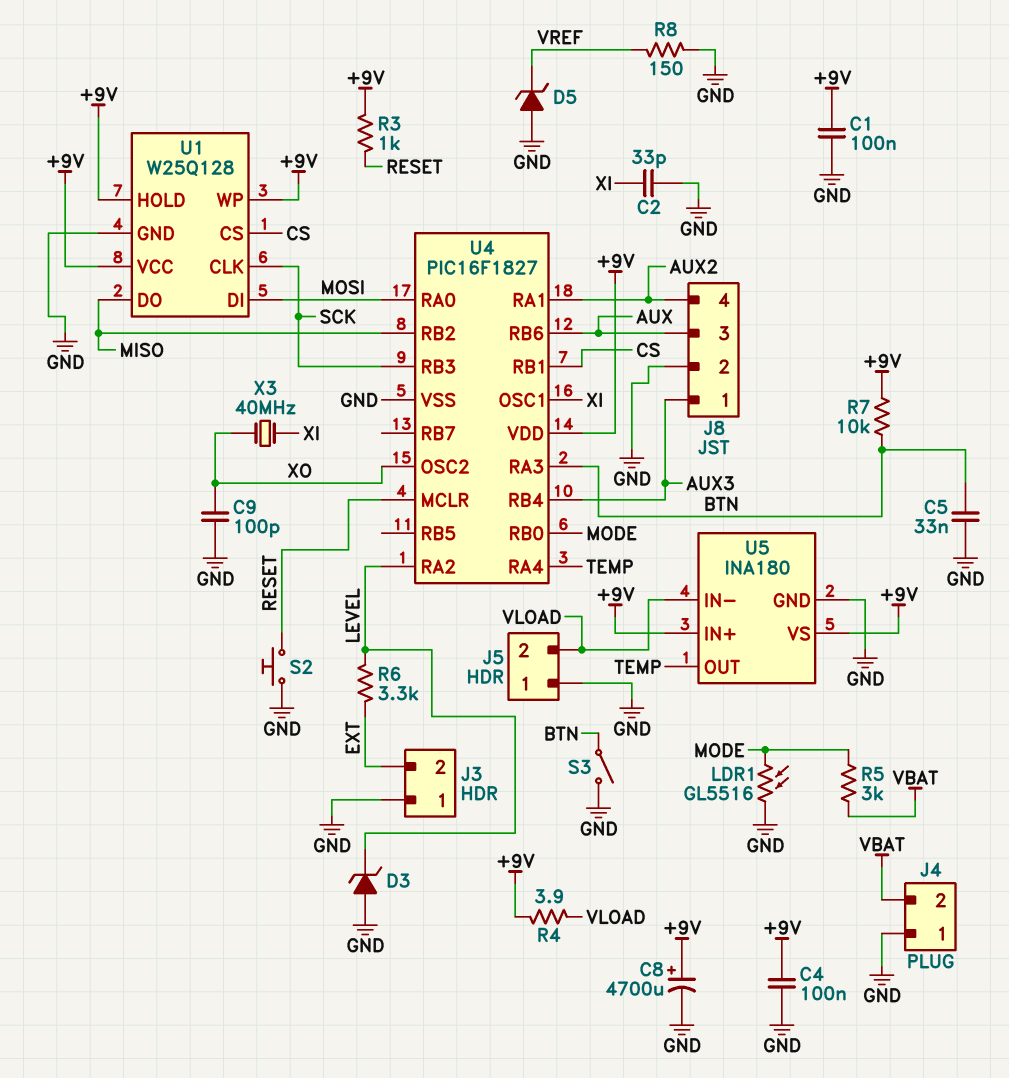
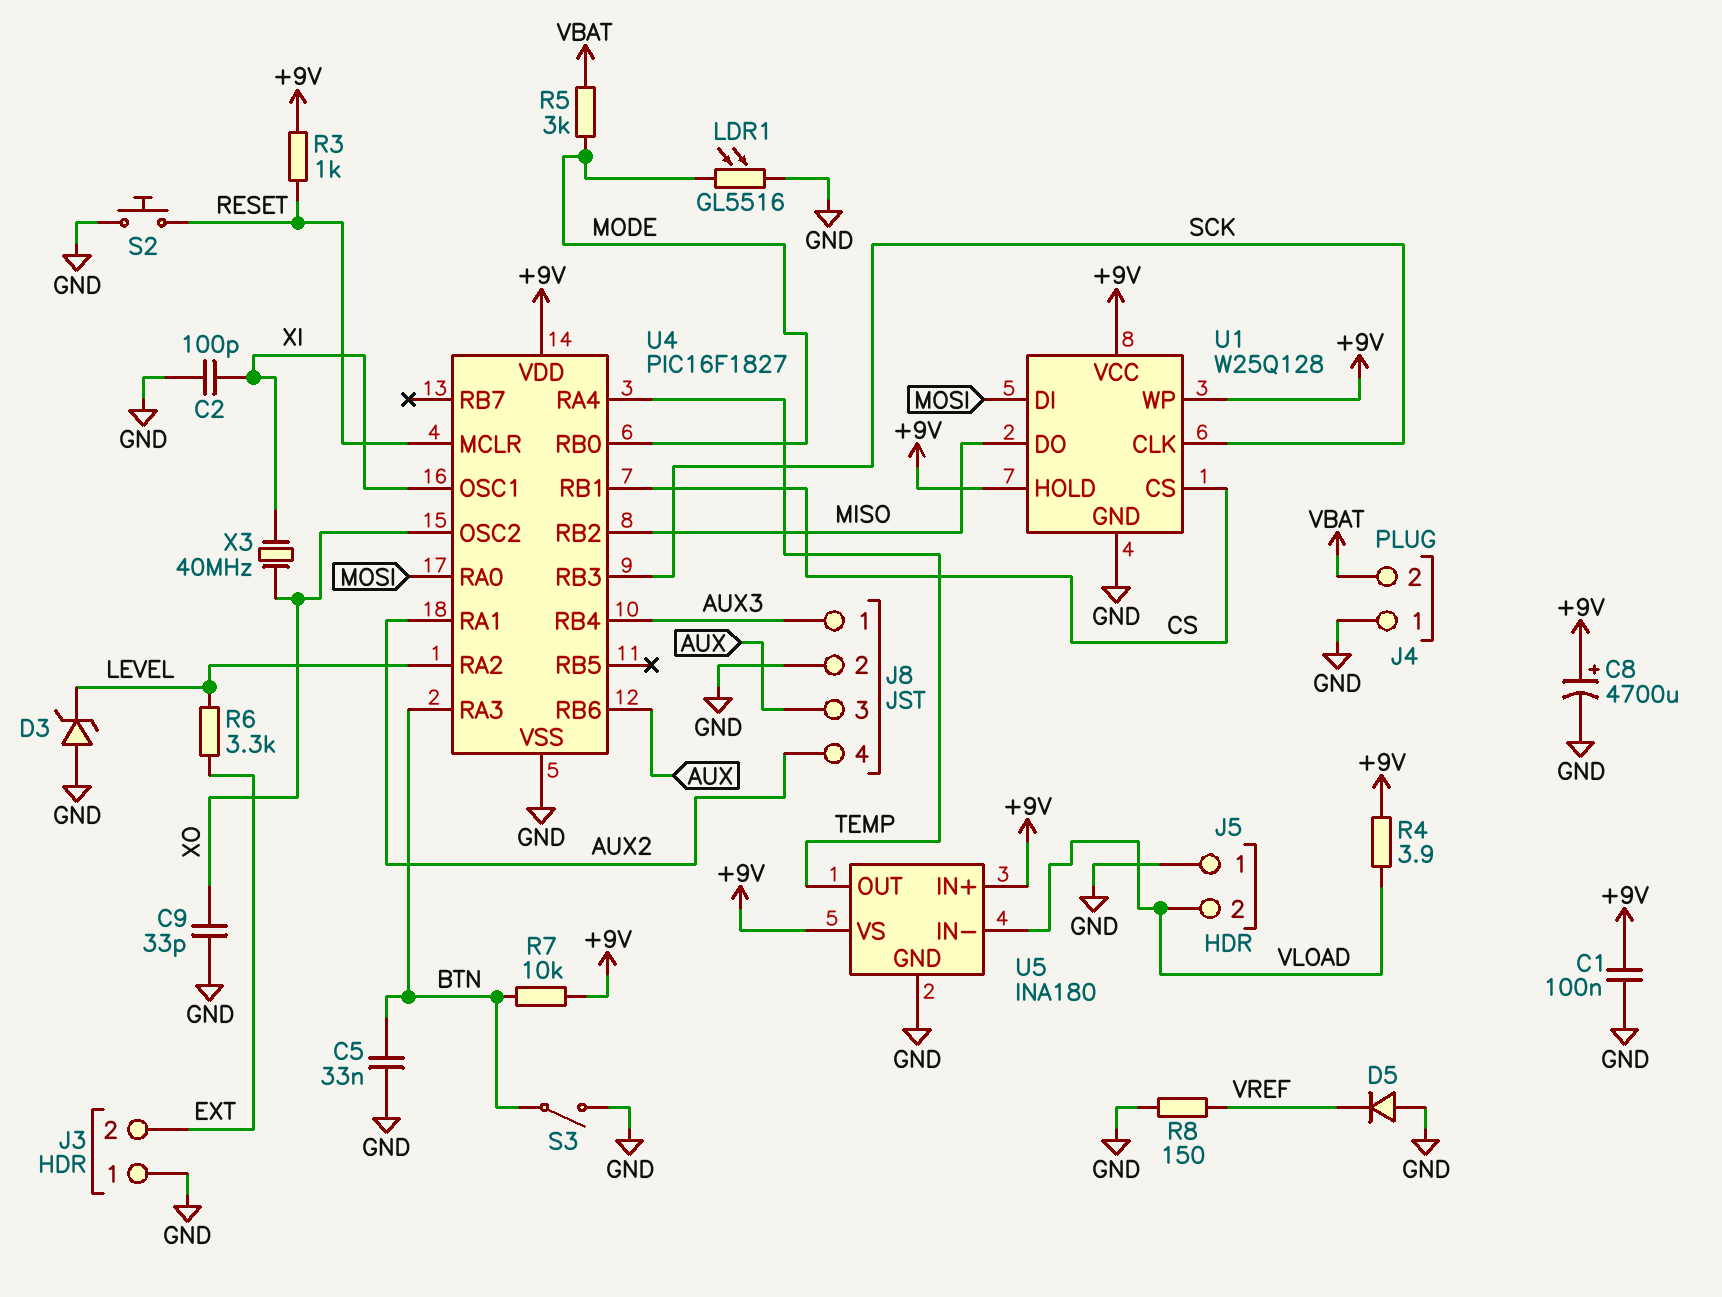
C2: 33pF (GND, XI) -> 100pF (GND, XI)
C4: 100nF (+9V, GND) -> none
C9: 100pF (GND, XO) -> 33pF (GND, XO)
D5: zener (A GND, K VREF) -> diode (A GND, K VREF)

